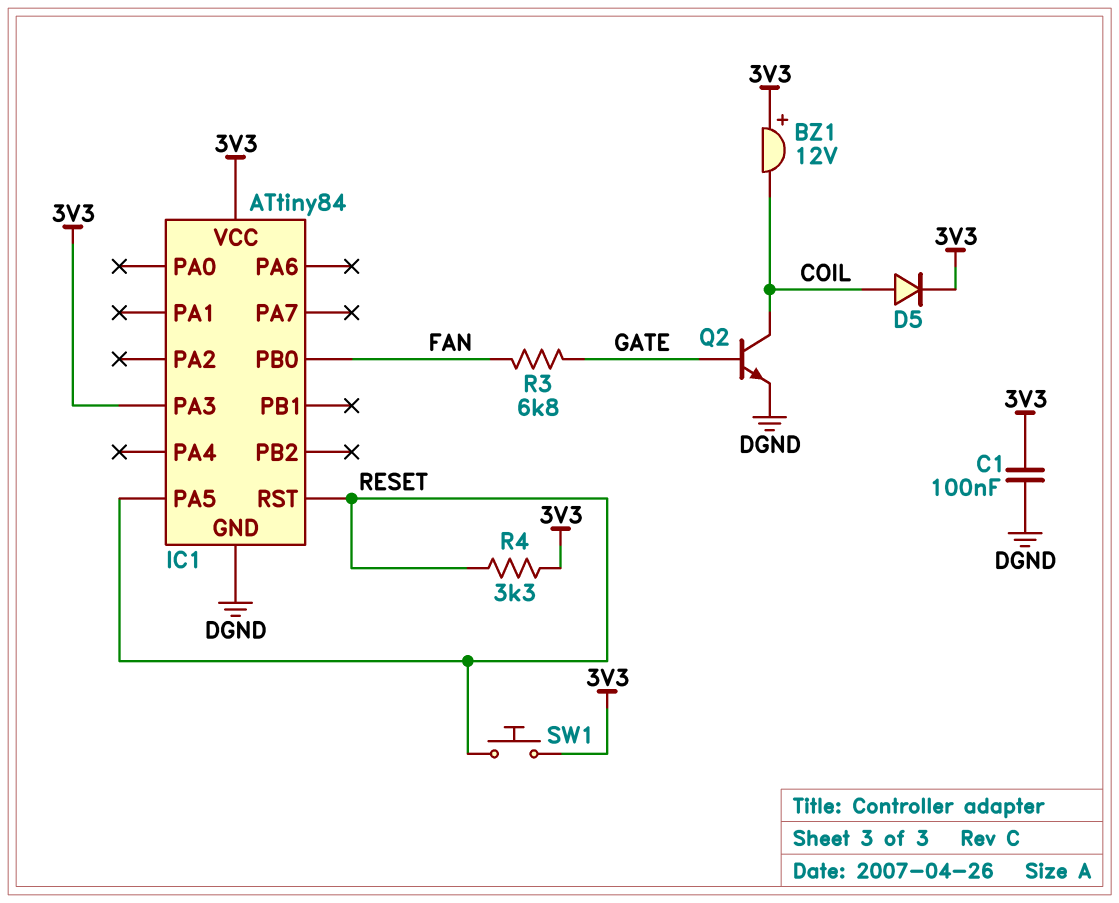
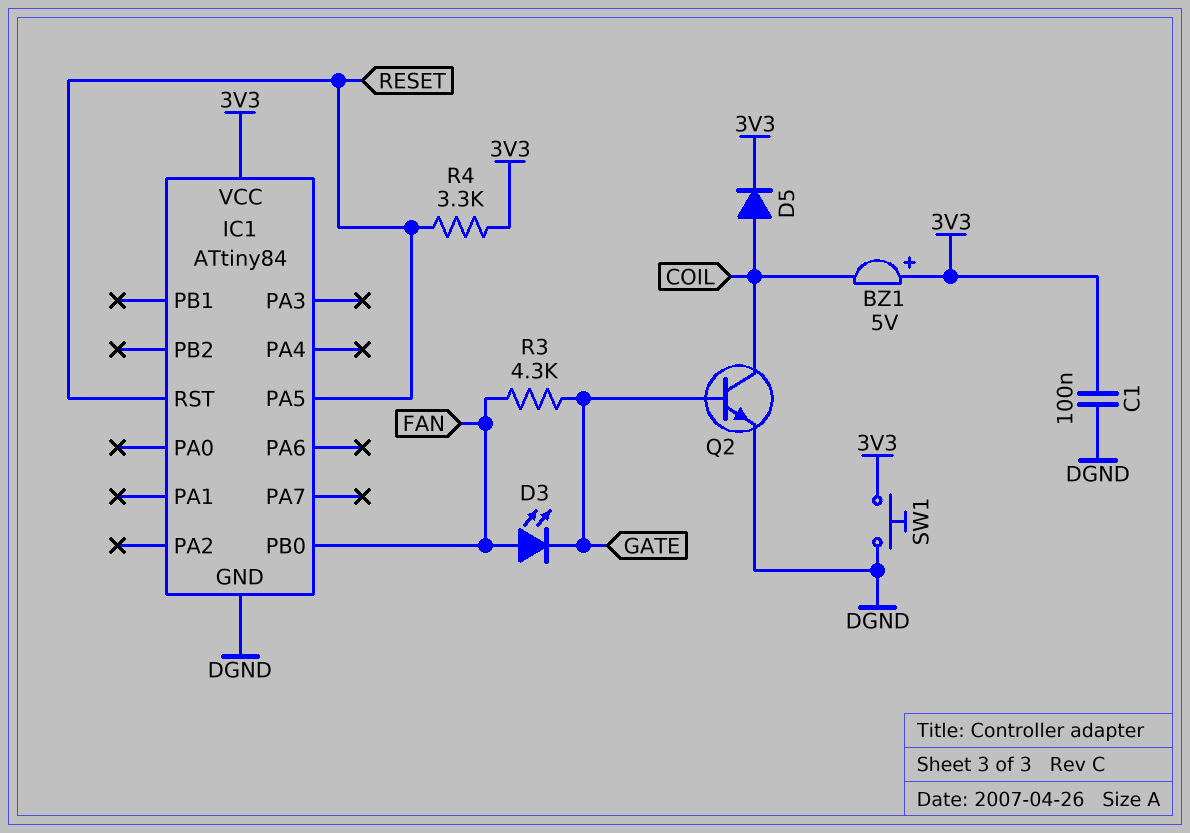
BZ1: buzzer 12V (plus 3V3, minus COIL) -> buzzer 5V (plus 3V3, minus COIL)
D3: none -> LED (A FAN, K GATE)
IC1 pin PA3: 3V3 -> none
R3: 6.8k (FAN, GATE) -> 4.3k (FAN, GATE)
SW1: button (3V3, RESET) -> button (3V3, DGND)

